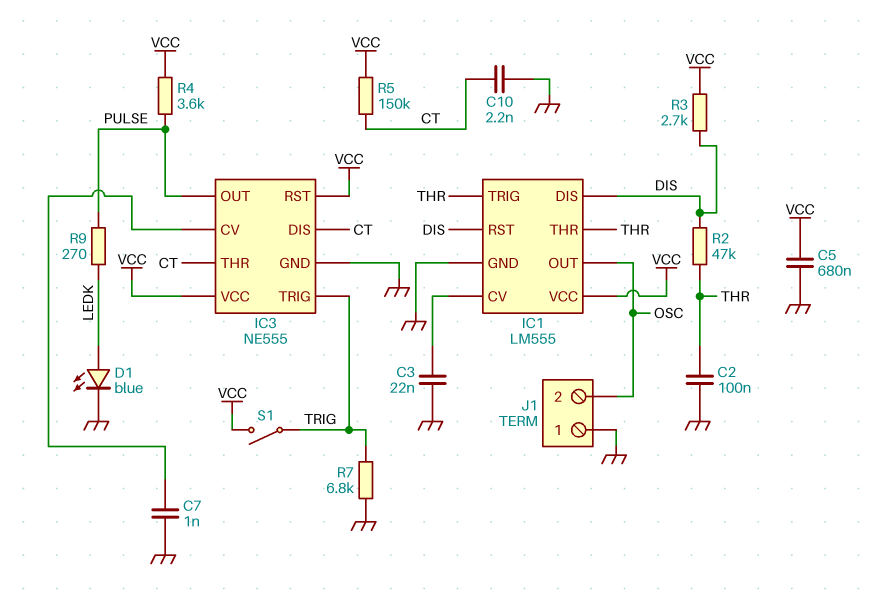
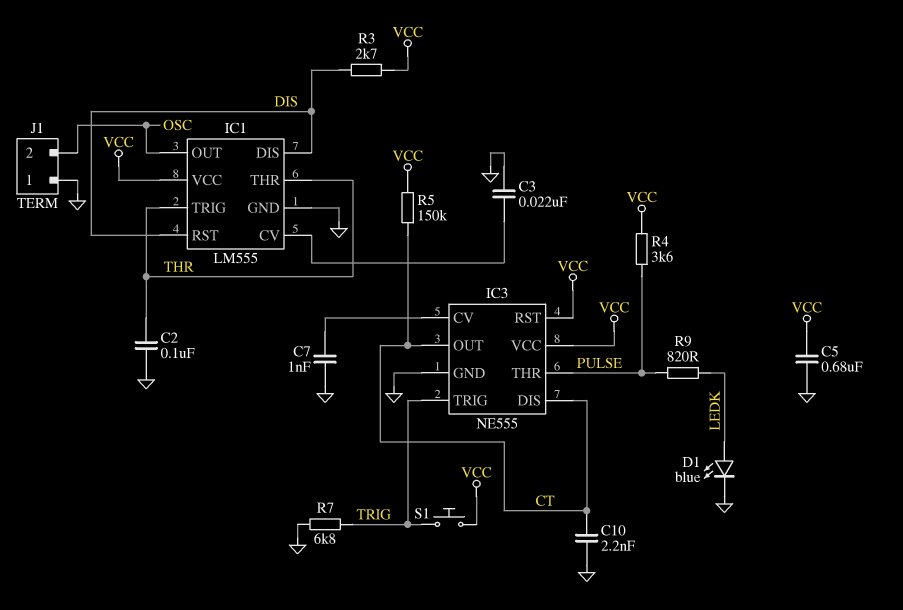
IC3 pin OUT: PULSE -> CT
IC3 pin THR: CT -> PULSE
R2: 47k (DIS, THR) -> none
R9: 270 (LEDK, PULSE) -> 820 (LEDK, PULSE)
S1: switch (TRIG, VCC) -> button (TRIG, VCC)

